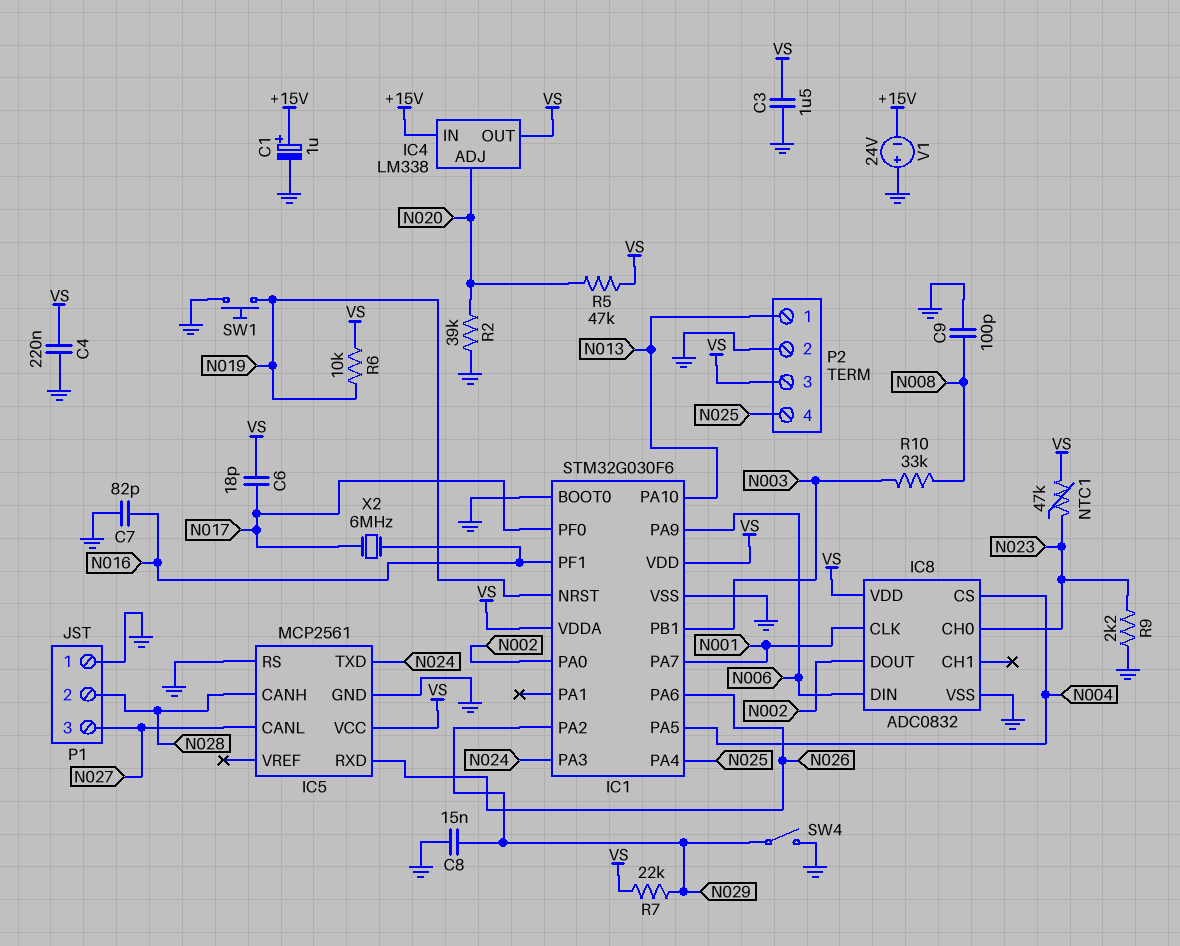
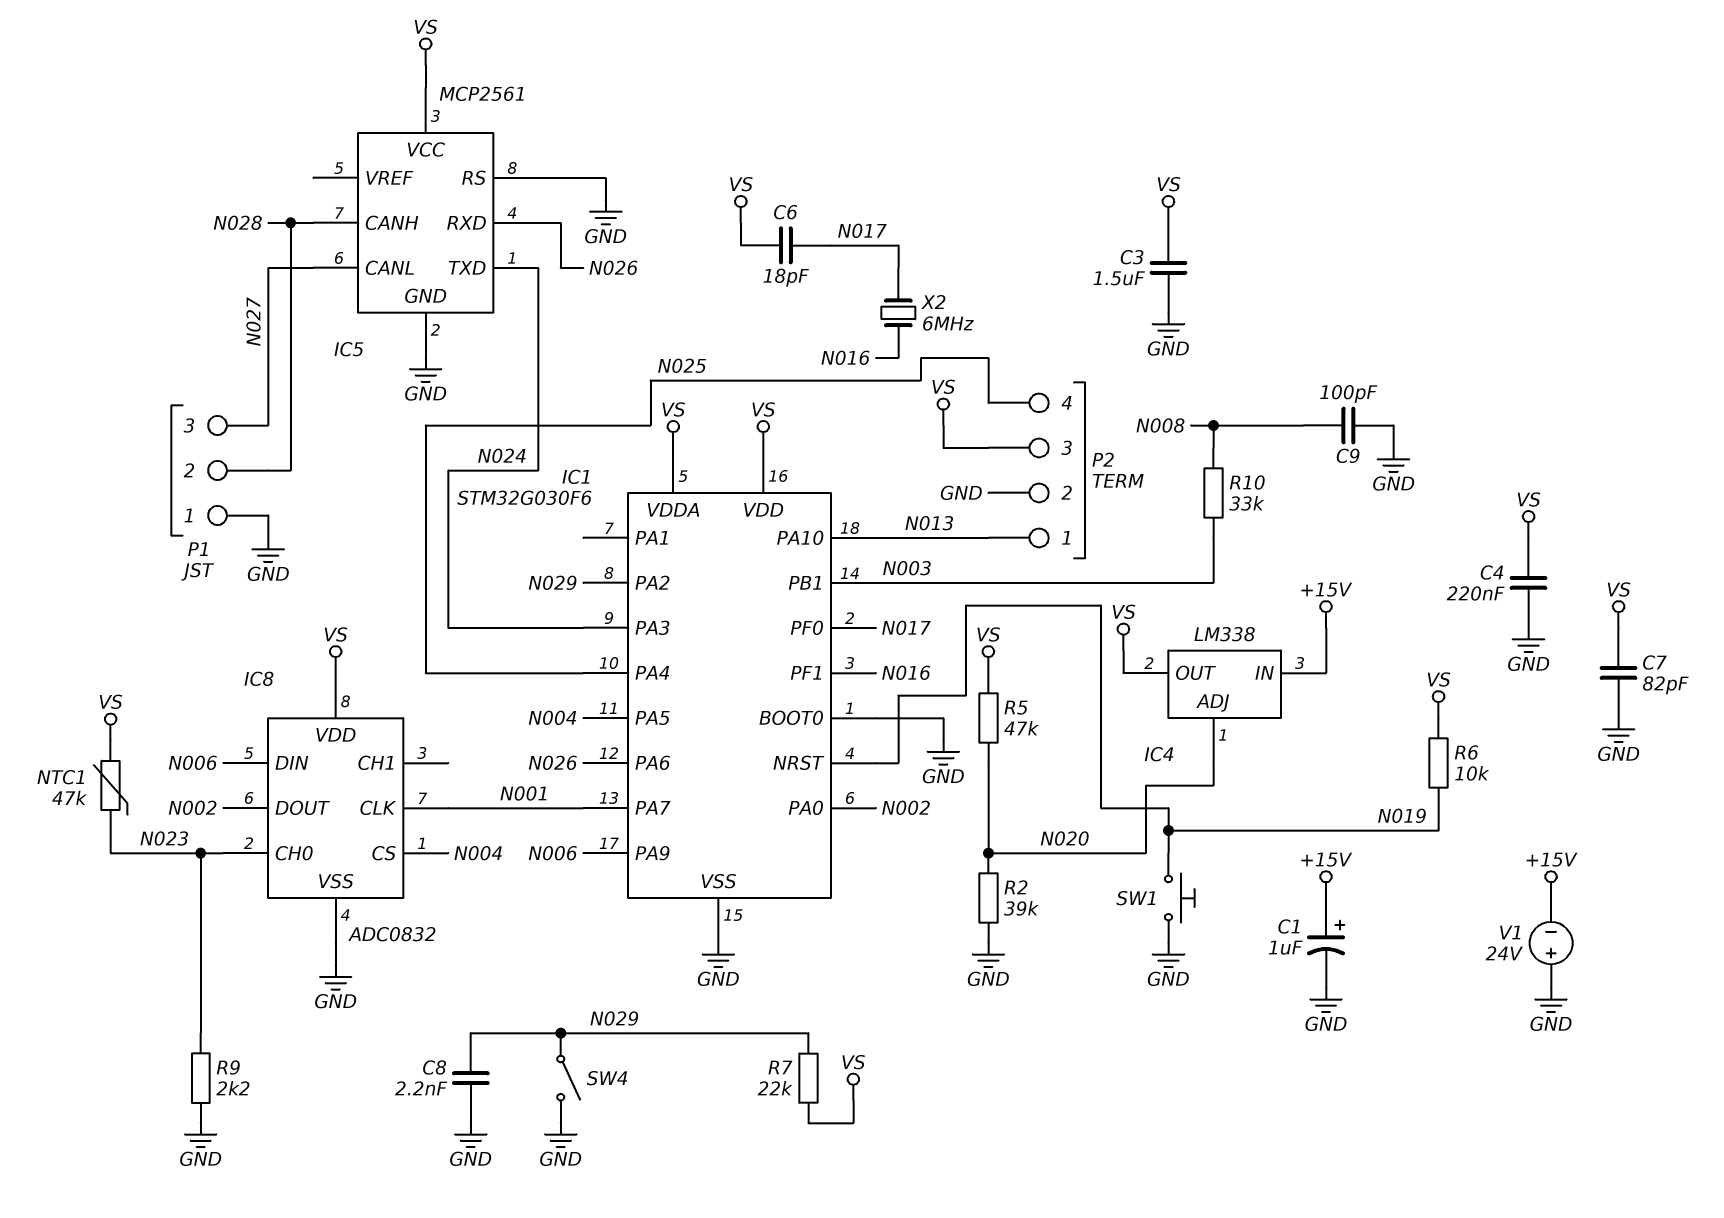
C7: 82pF (GND, N016) -> 82pF (GND, VS)
C8: 15nF (GND, N029) -> 2.2nF (GND, N029)

